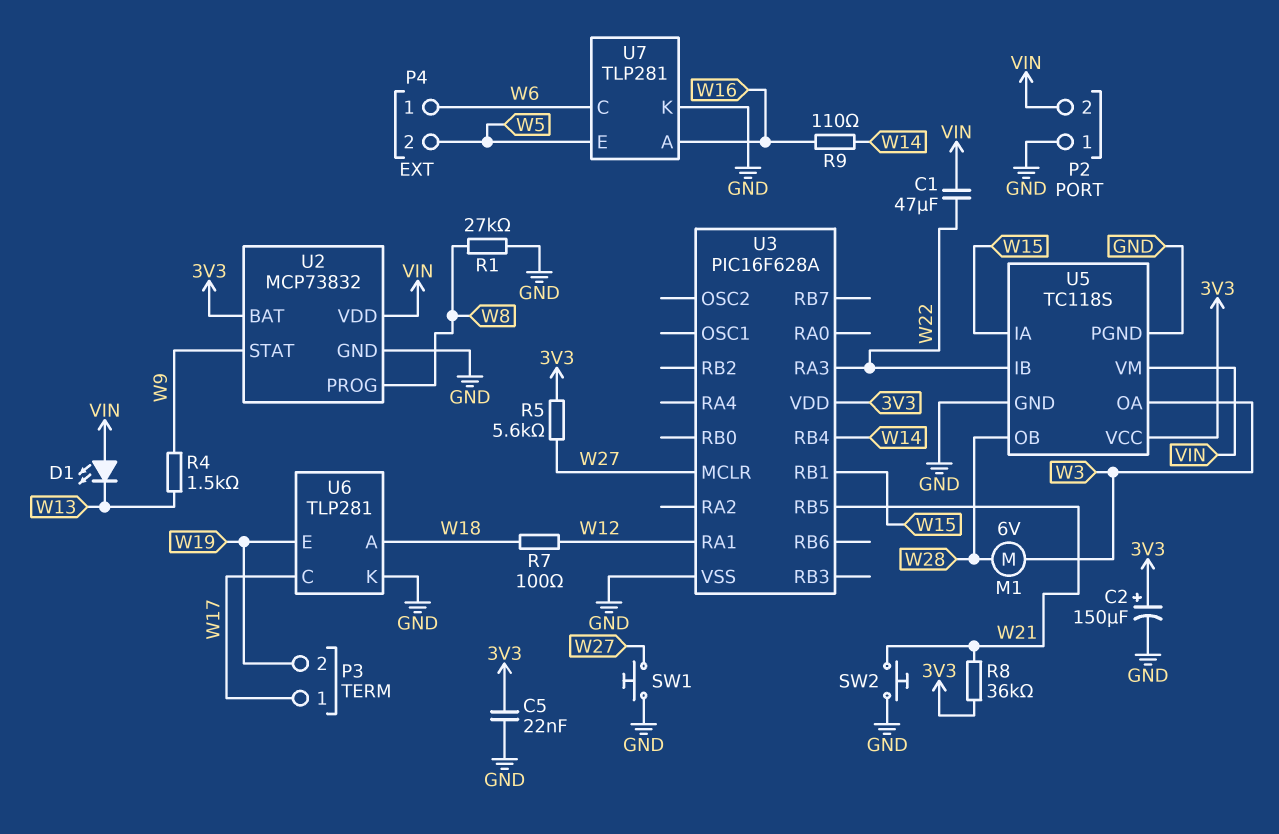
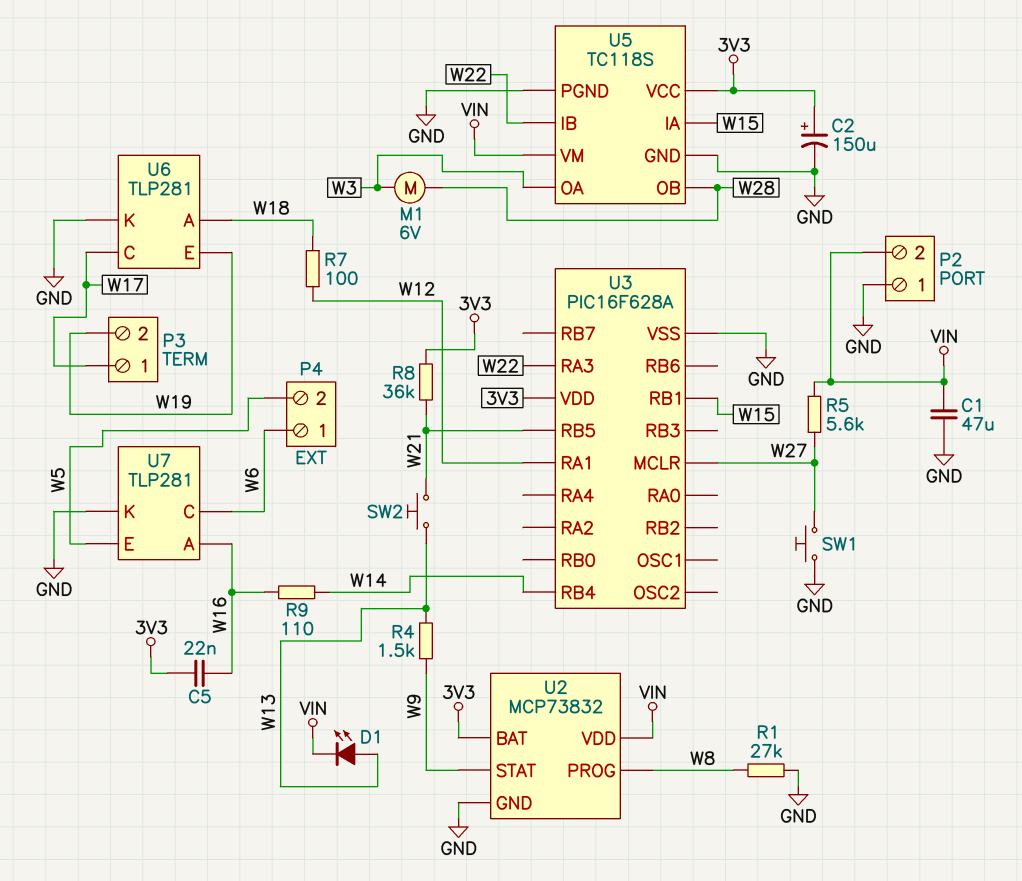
C1: 47uF (VIN, W22) -> 47uF (GND, VIN)
C5: 22nF (3V3, GND) -> 22nF (3V3, W16)
D1: LED (A VIN, K W13) -> LED (A W13, K VIN)
R5: 5.6k (3V3, W27) -> 5.6k (VIN, W27)
SW2: button (GND, W21) -> button (W13, W21)

